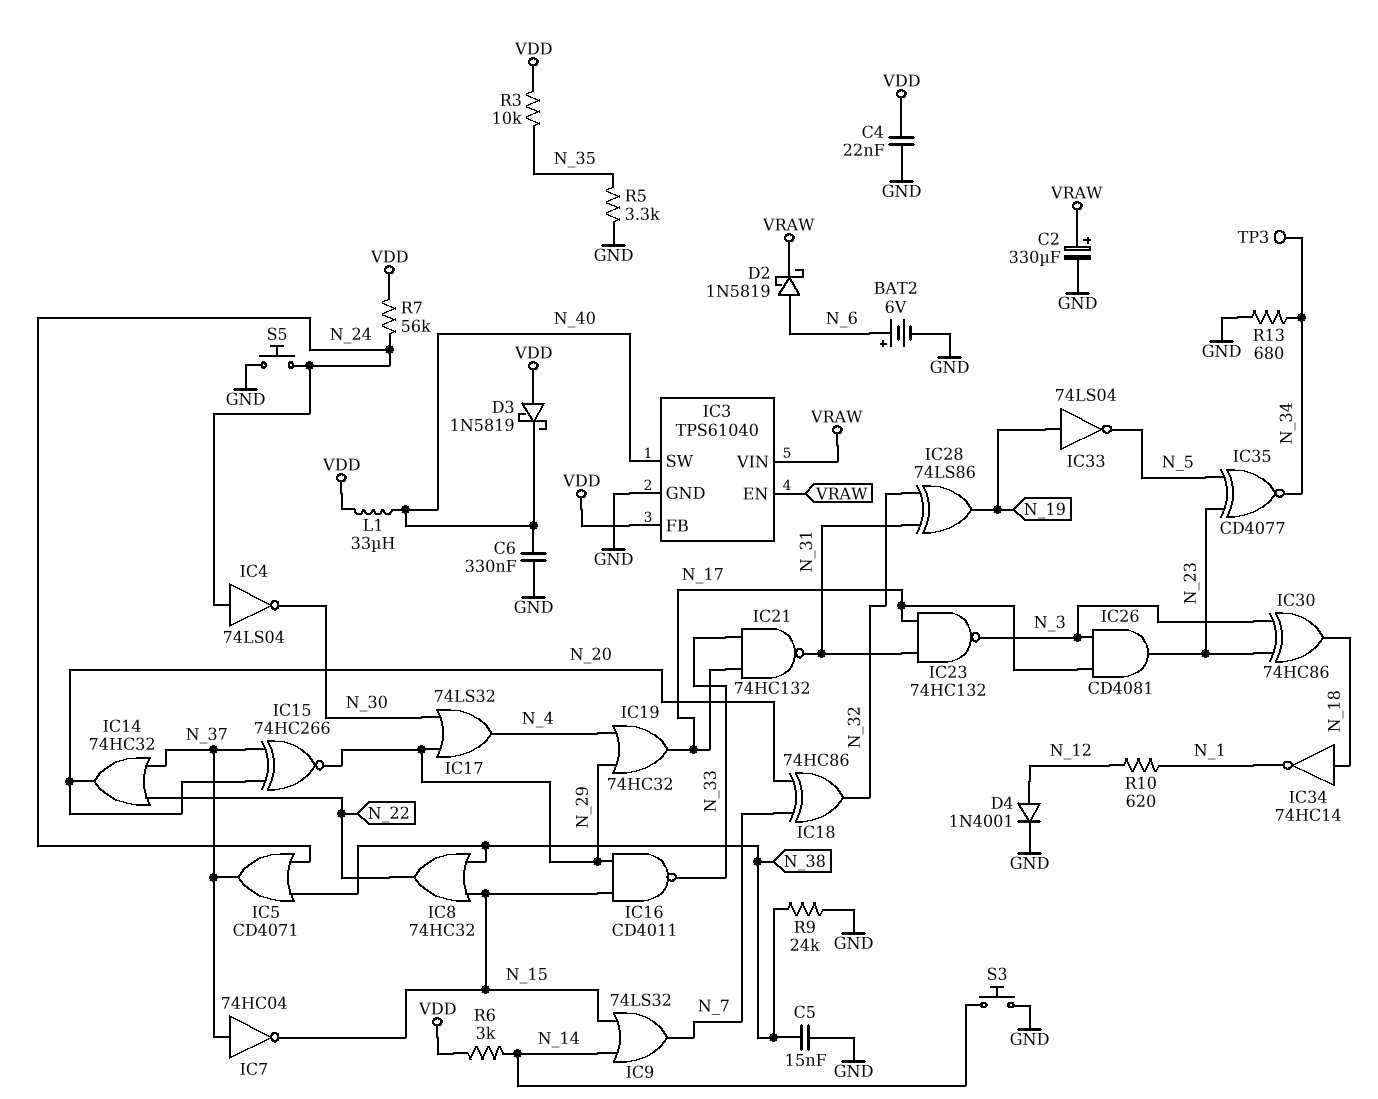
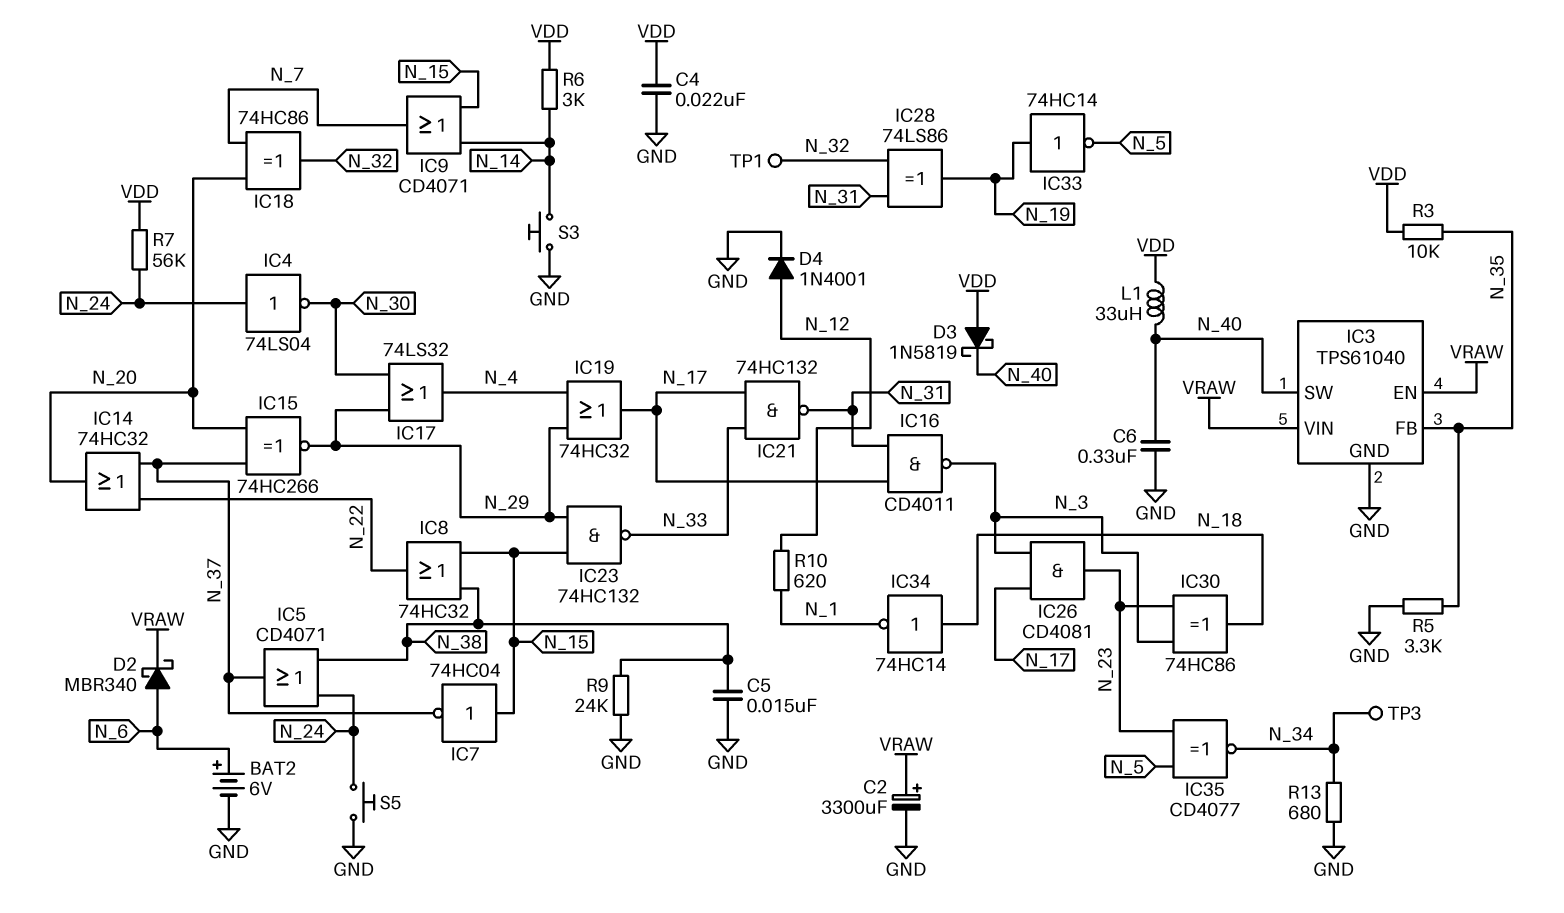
C2: 330uF (plus VRAW, minus GND) -> 3300uF (plus VRAW, minus GND)
D2: schottky 1N5819 (A N_6, K VRAW) -> schottky MBR340 (A N_6, K VRAW)
IC3 pin FB: VDD -> N_35
IC7: NOT 74HC04 (in N_37, out N_15) -> NOT 74HC04 (in N_15, out N_37)
IC9: OR 74LS32 (in N_14, in N_15, out N_7) -> OR CD4071 (in N_14, in N_15, out N_7)
IC16: NAND CD4011 (in N_15, in N_29, out N_33) -> NAND CD4011 (in N_17, in N_31, out N_3)
IC23: NAND 74HC132 (in N_17, in N_31, out N_3) -> NAND 74HC132 (in N_15, in N_29, out N_33)
IC33: NOT 74LS04 (in N_19, out N_5) -> NOT 74HC14 (in N_19, out N_5)
TP1: none -> test point (N_32)

